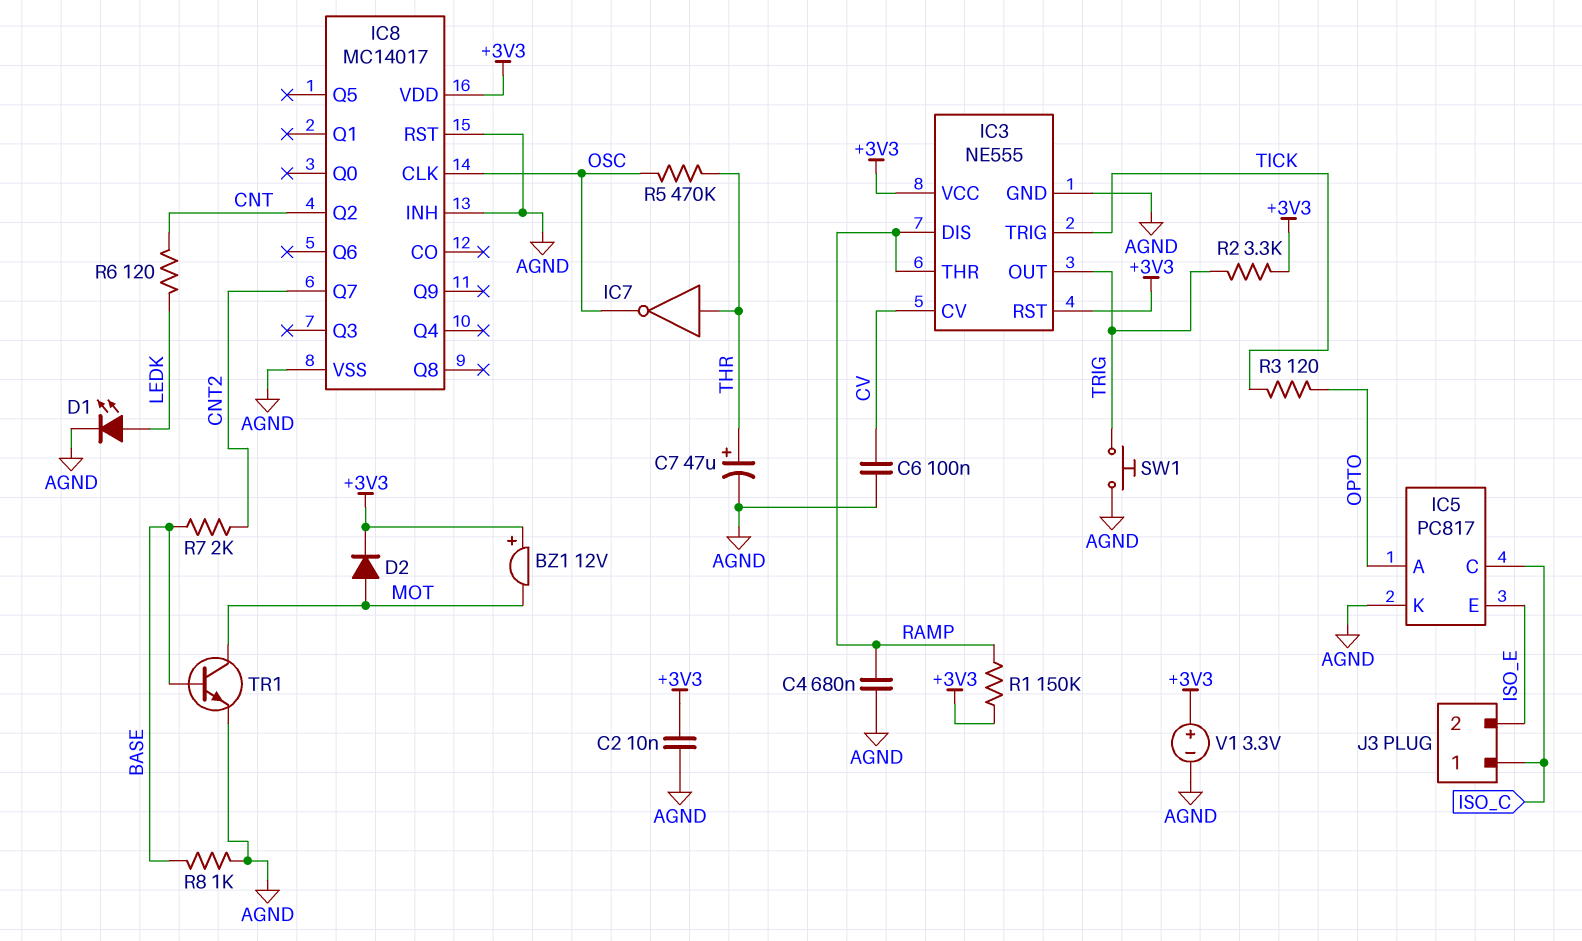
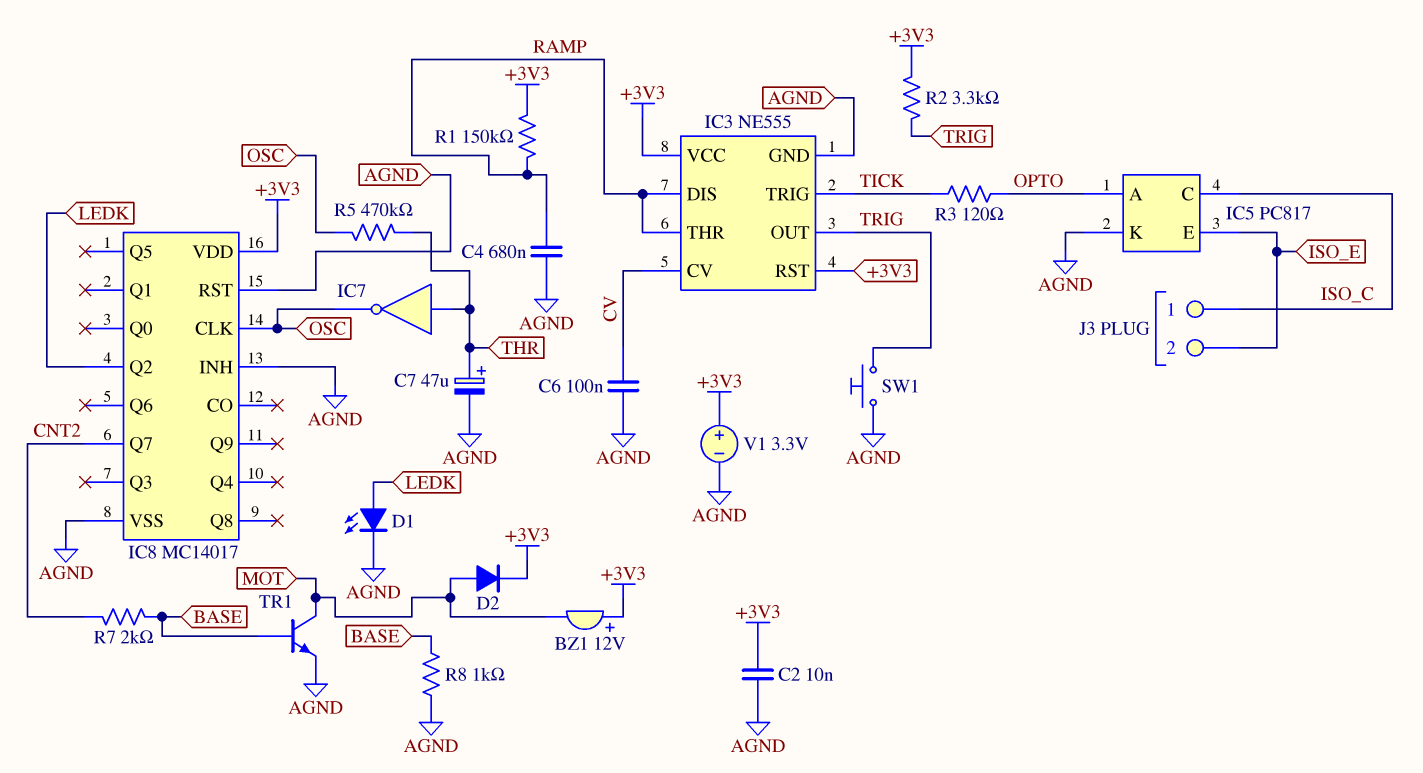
IC8 pin Q2: CNT -> LEDK
R6: 120 (CNT, LEDK) -> none

